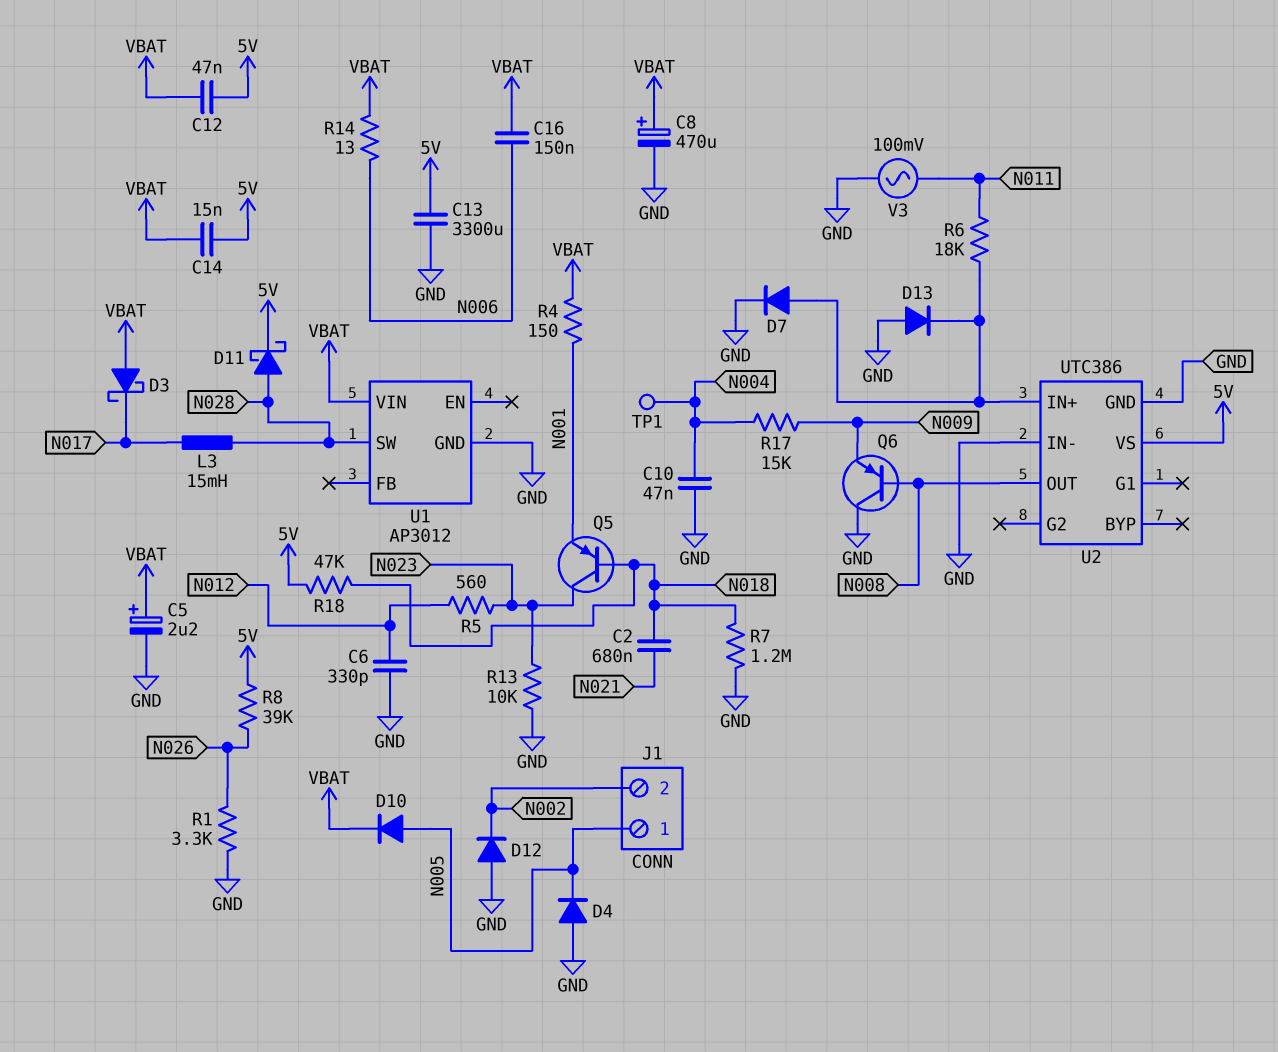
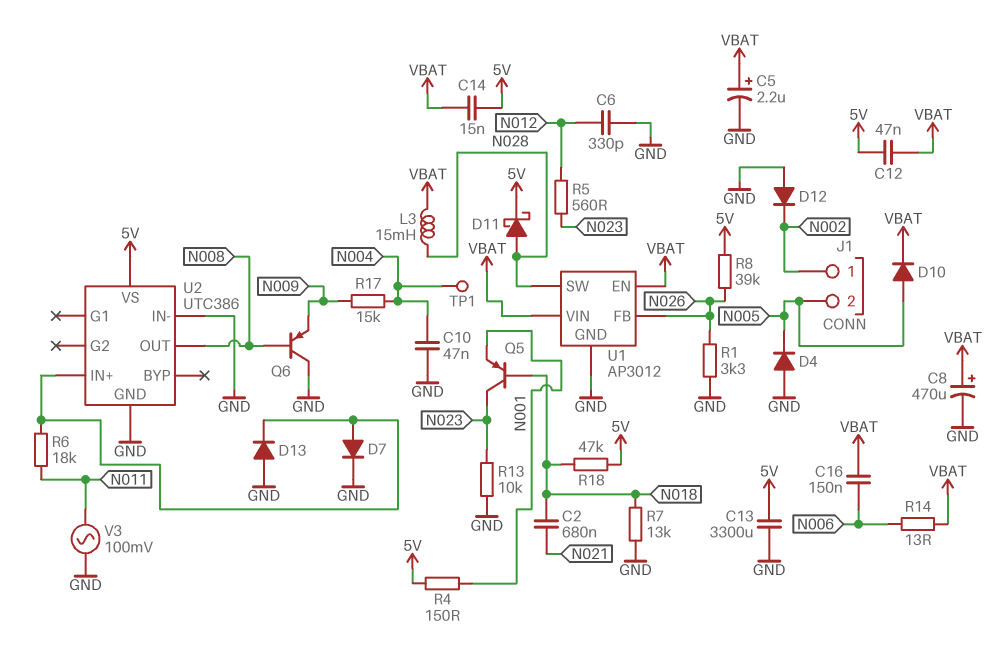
D3: schottky (A VBAT, K N017) -> none
J1 pin 1: N005 -> N002
J1 pin 2: N002 -> N005
L3: 15mH (N017, N028) -> 15mH (N028, VBAT)
R4: 150 (N001, VBAT) -> 150 (5V, N001)
R7: 1.2M (GND, N018) -> 13k (GND, N018)
U1 pin EN: none -> VBAT
U1 pin FB: none -> N026

